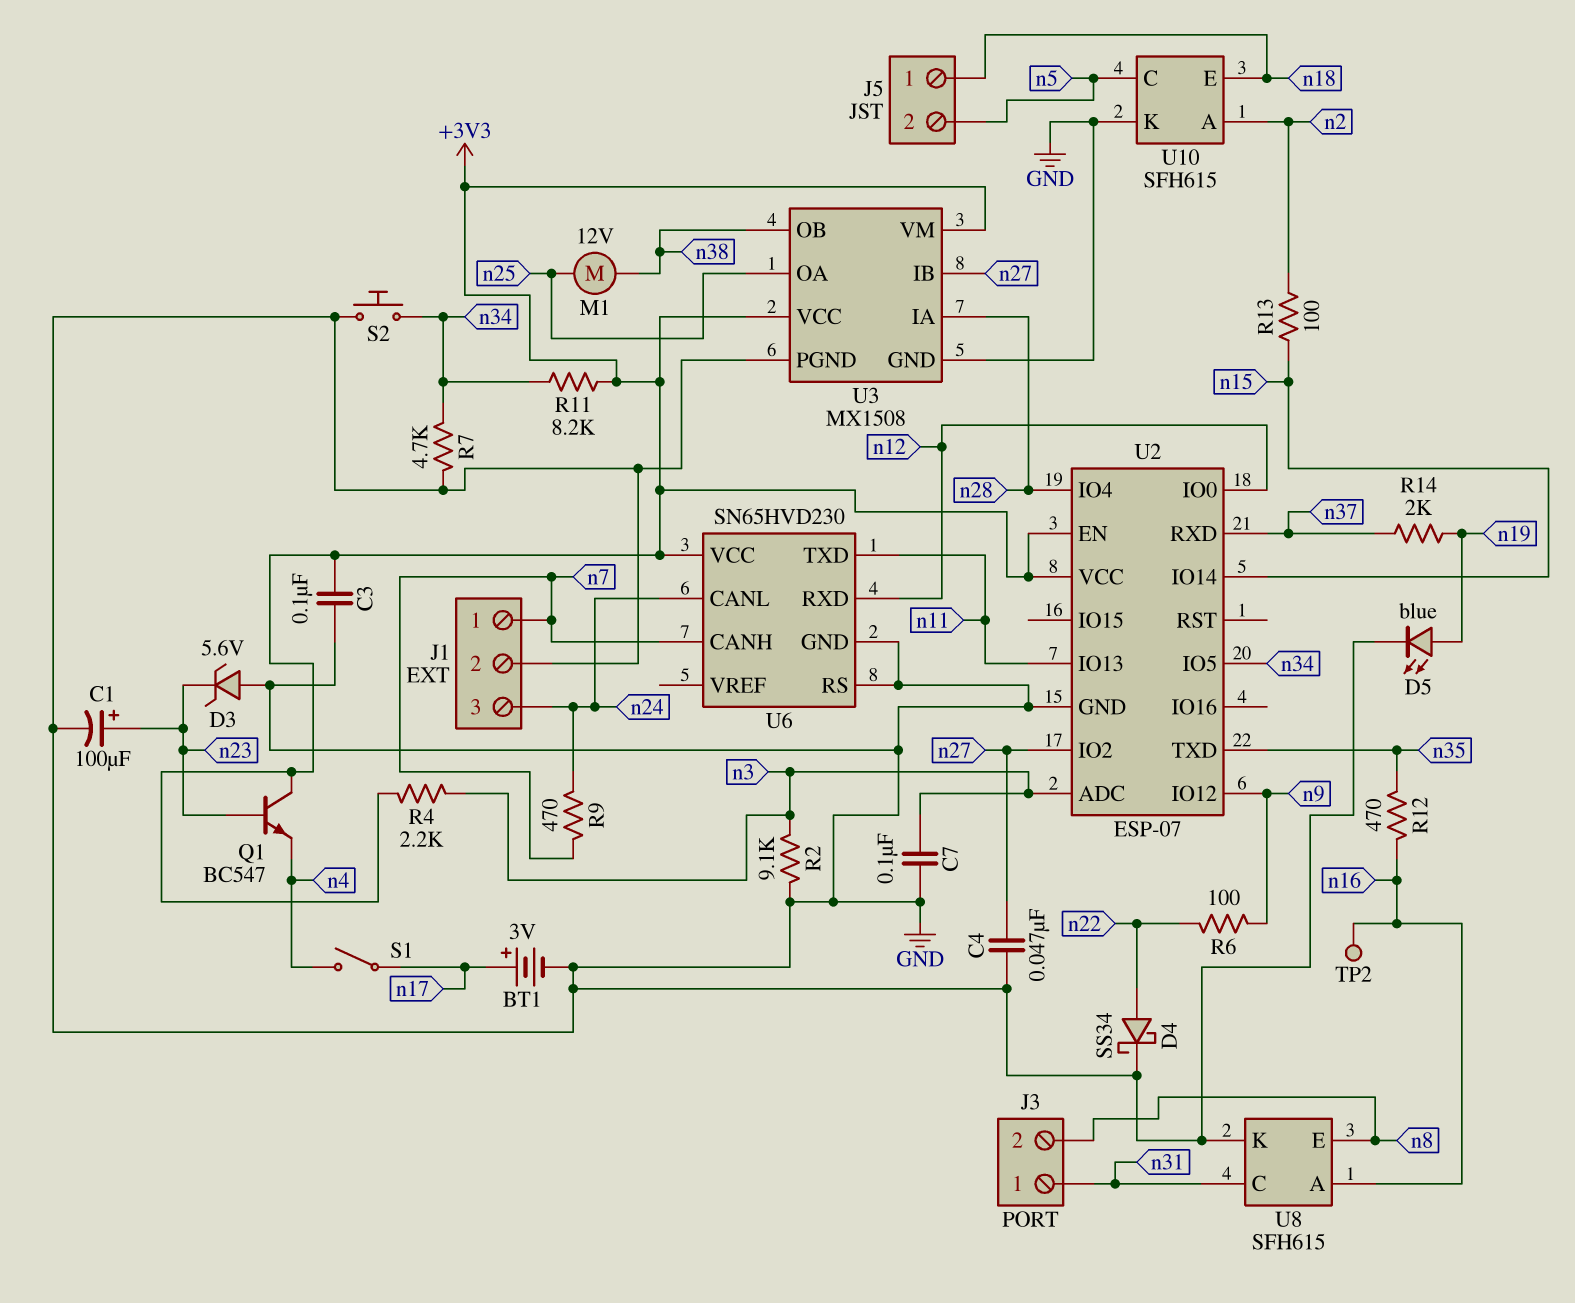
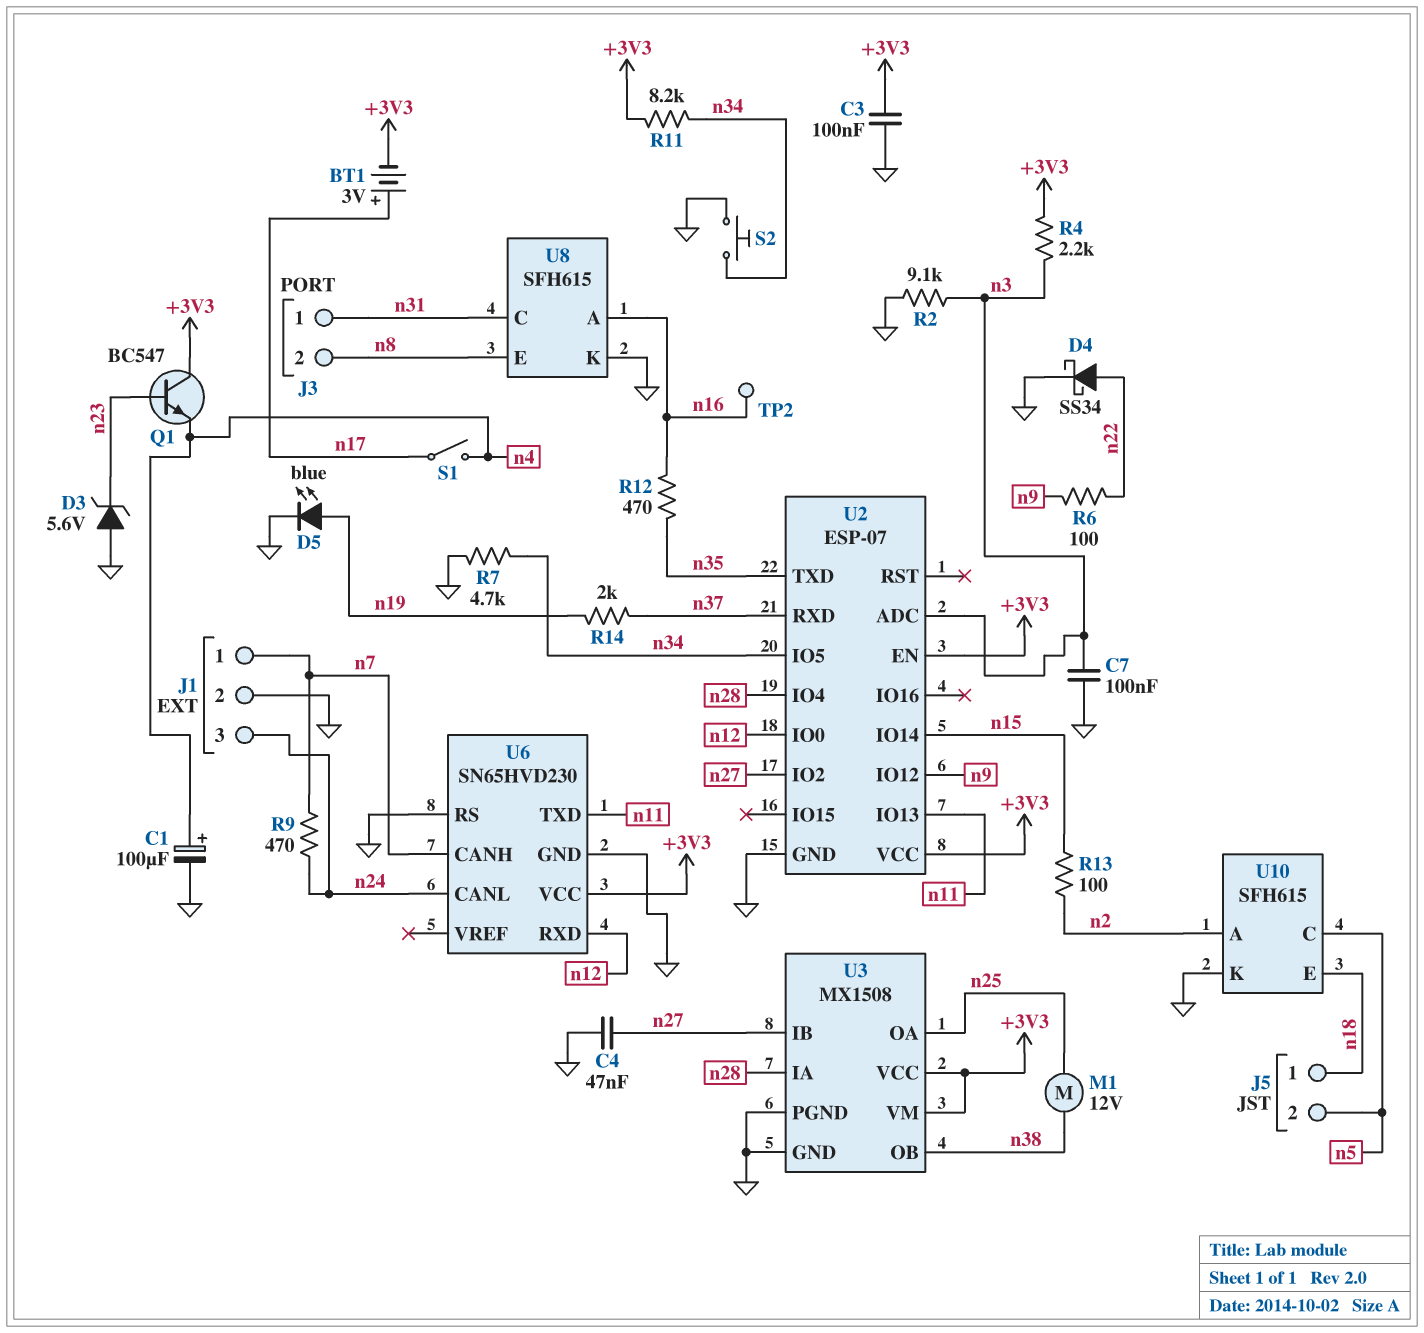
BT1: 3V (plus n17, minus GND) -> 3V (plus n17, minus +3V3)
C1: 100uF (plus n23, minus GND) -> 100uF (plus n4, minus GND)

